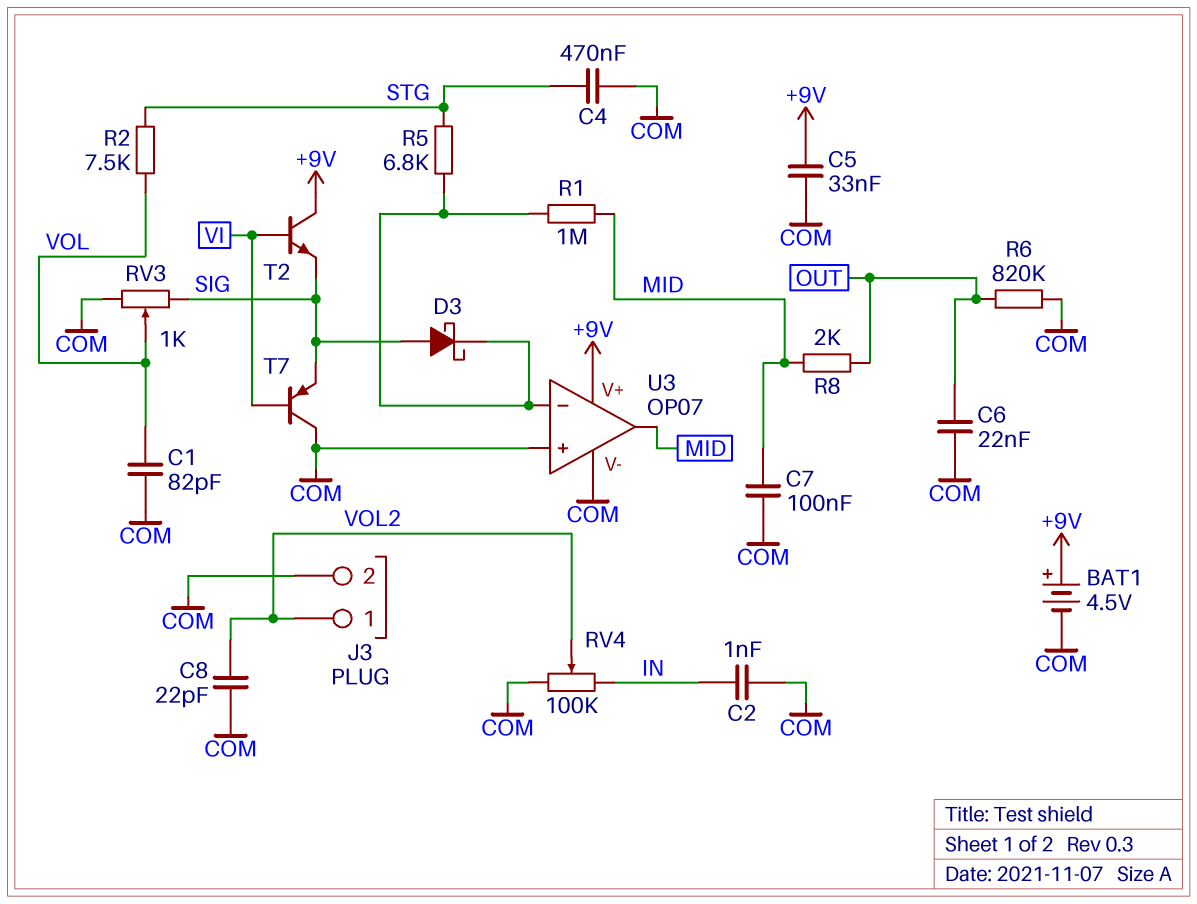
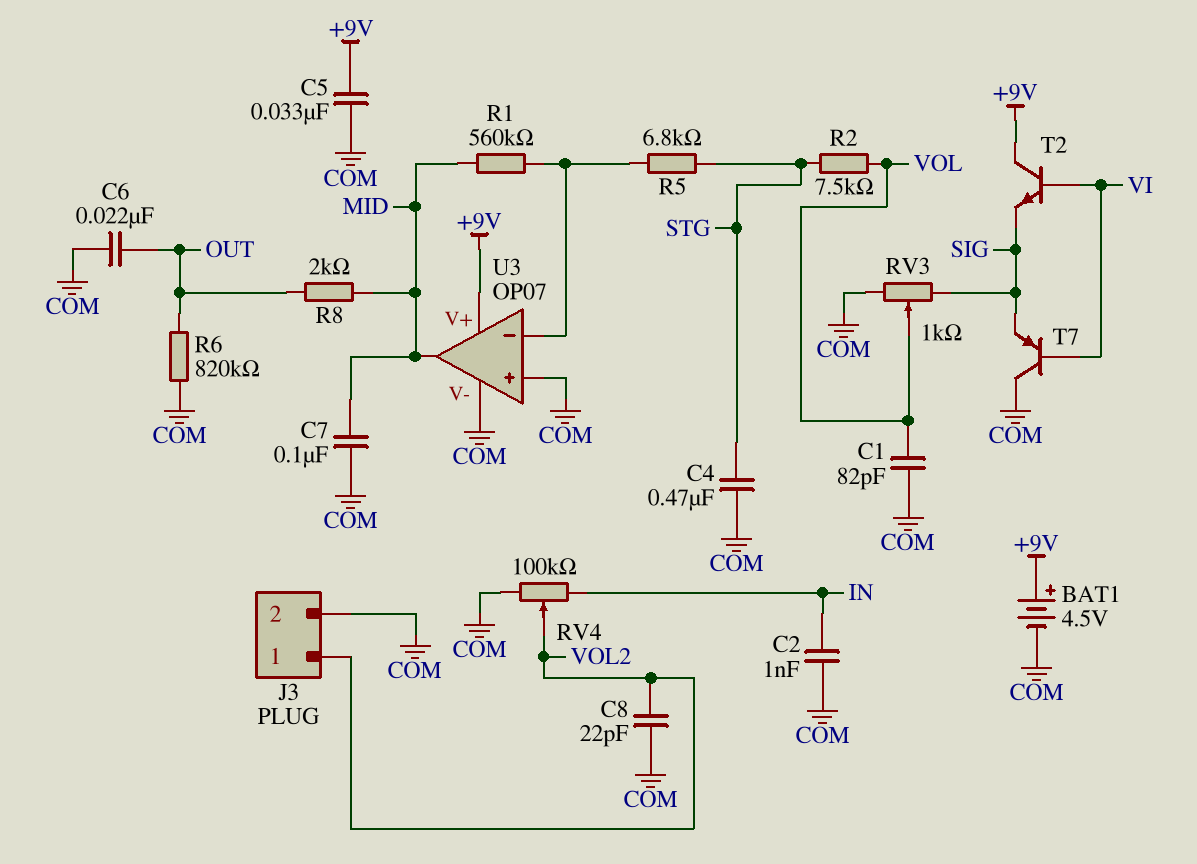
D3: schottky (A SIG, K U3/in-) -> none
R1: 1M (MID, U3/in-) -> 560k (MID, U3/in-)

